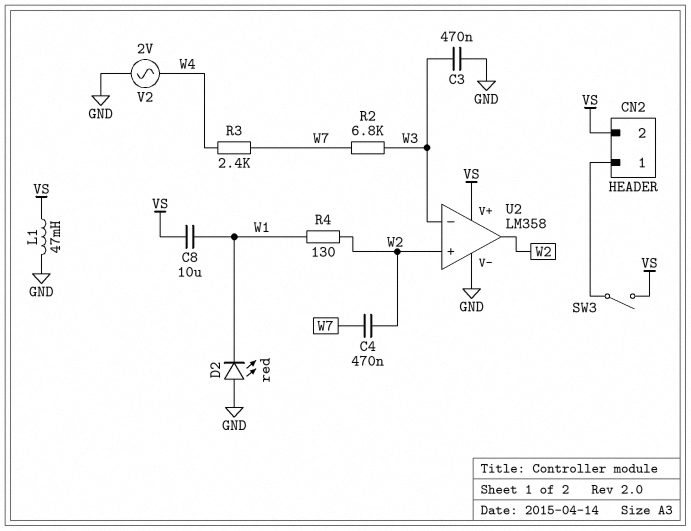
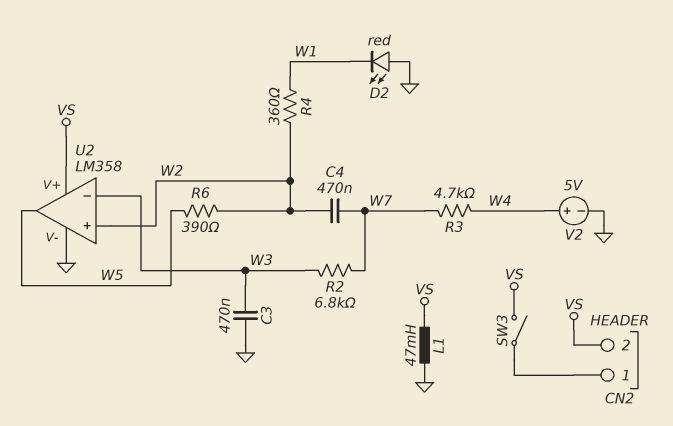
C8: 10uF (VS, W1) -> none
R3: 2.4k (W4, W7) -> 4.7k (W4, W7)
R4: 130 (W1, W2) -> 360 (W1, W2)
R6: none -> 390 (W2, W5)
U2 pin out: W2 -> W5
V2: AC 2V (GND, W4) -> 5V (plus W4, minus GND)

